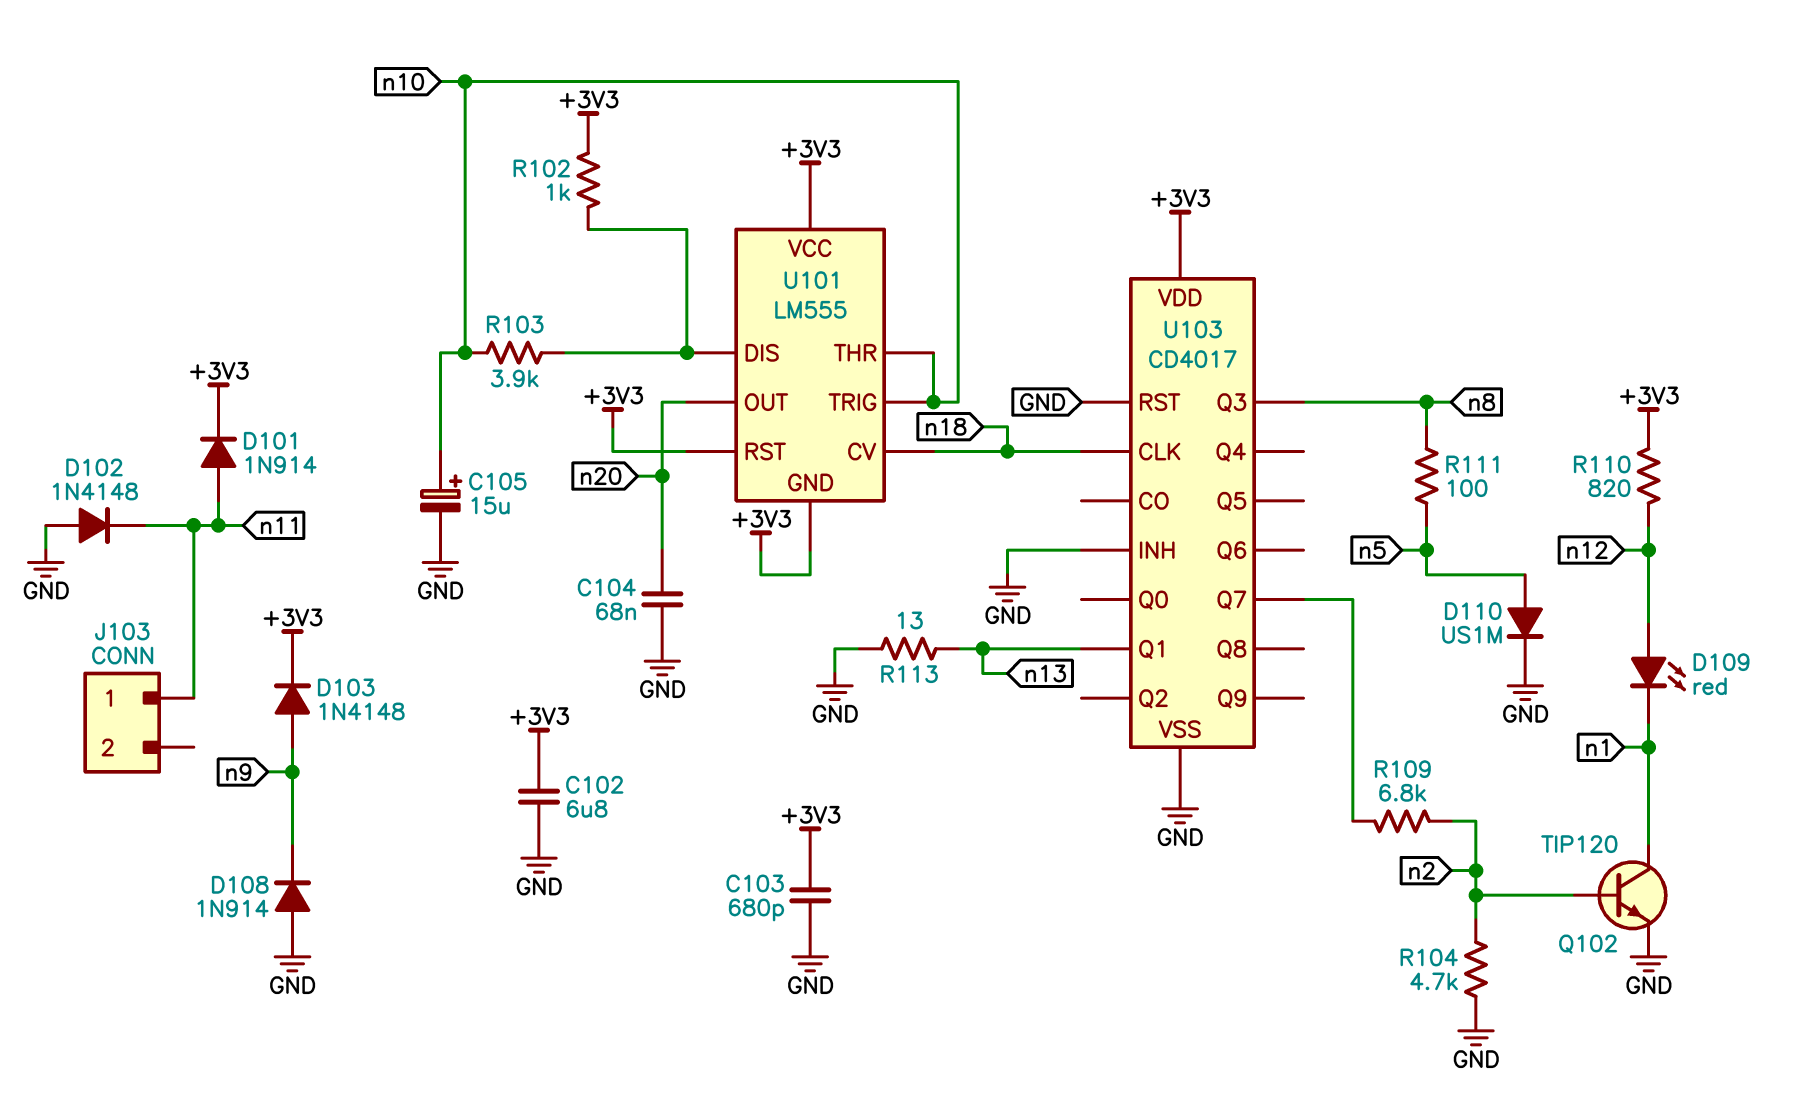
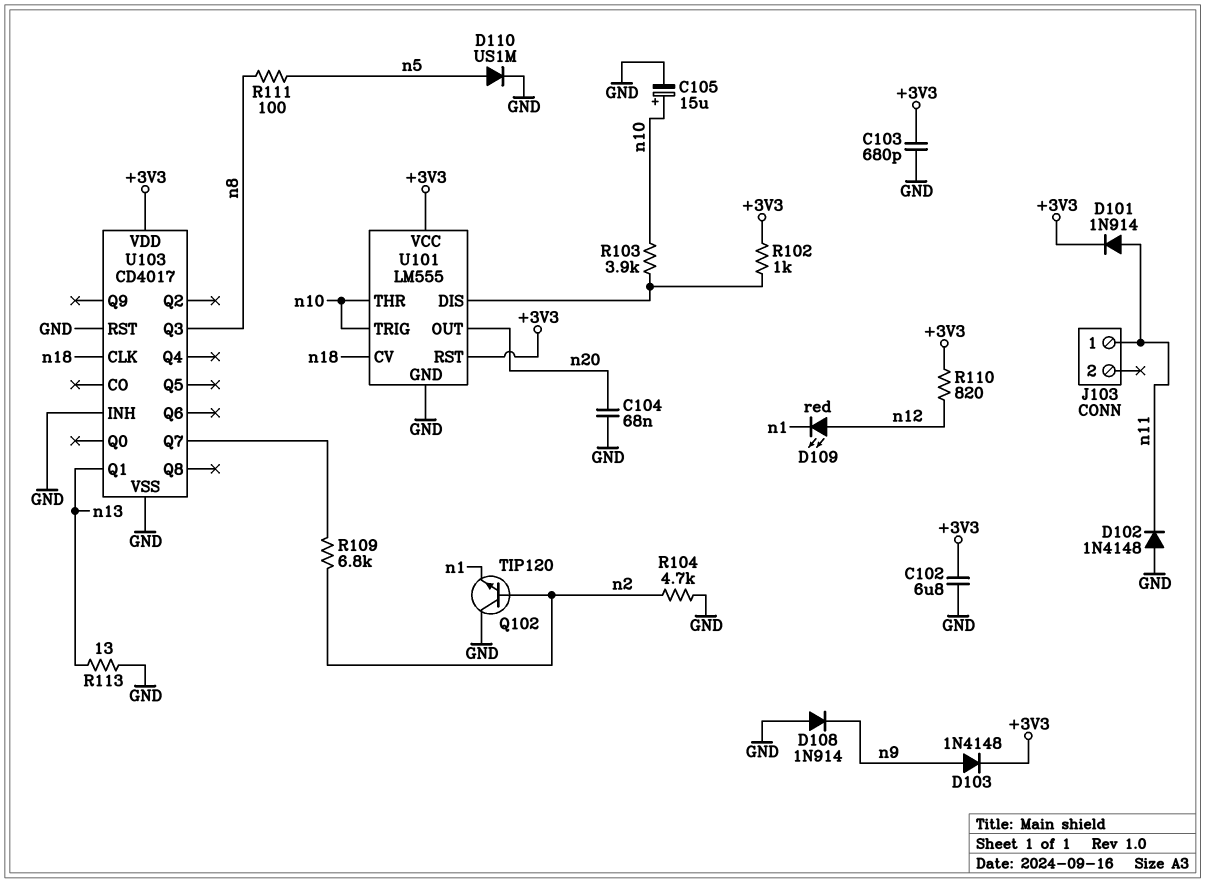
Q102: NPN TIP120 (B n2, C n1, E GND) -> NPN TIP120 (B n2, C GND, E n1)
U101 pin GND: +3V3 -> GND

